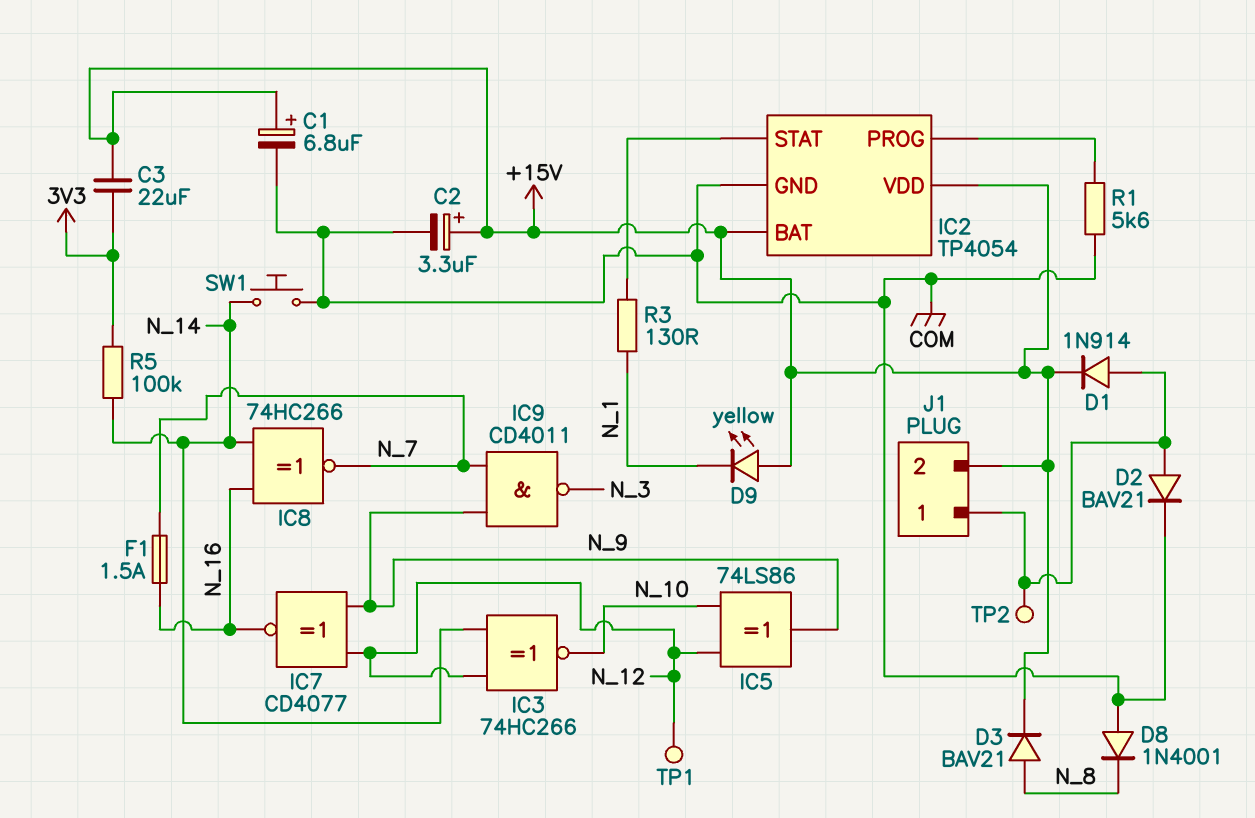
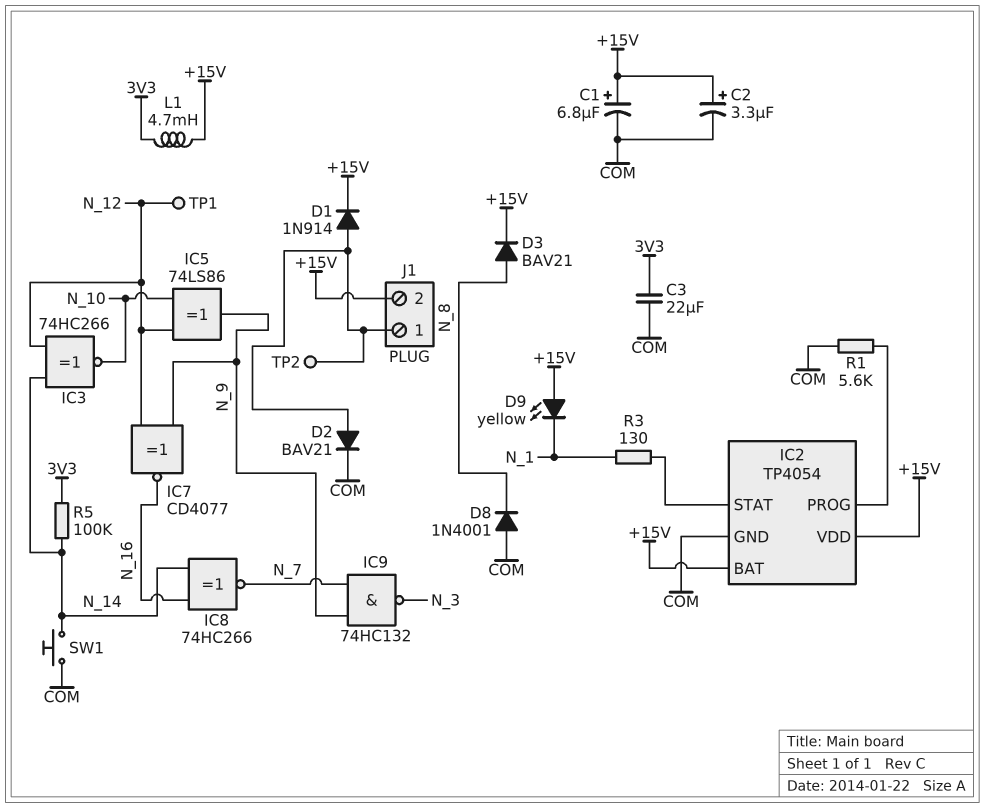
C3: 22uF (+15V, 3V3) -> 22uF (3V3, COM)
F1: 1.5A (N_7, N_16) -> none
IC9: NAND CD4011 (in N_7, in N_9, out N_3) -> NAND 74HC132 (in N_7, in N_9, out N_3)
L1: none -> 4.7mH (+15V, 3V3)

